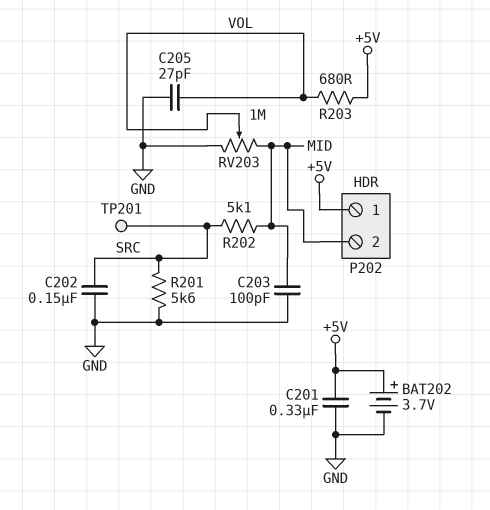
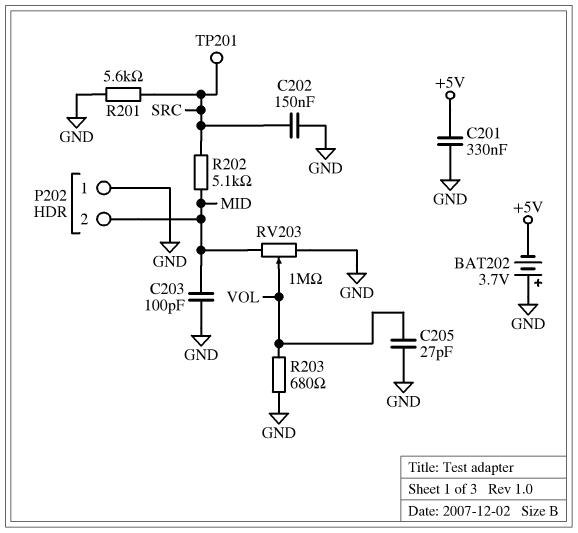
BAT202: 3.7V (plus +5V, minus GND) -> 3.7V (plus GND, minus +5V)
P202 pin 1: +5V -> GND
R203: 680 (+5V, VOL) -> 680 (GND, VOL)

